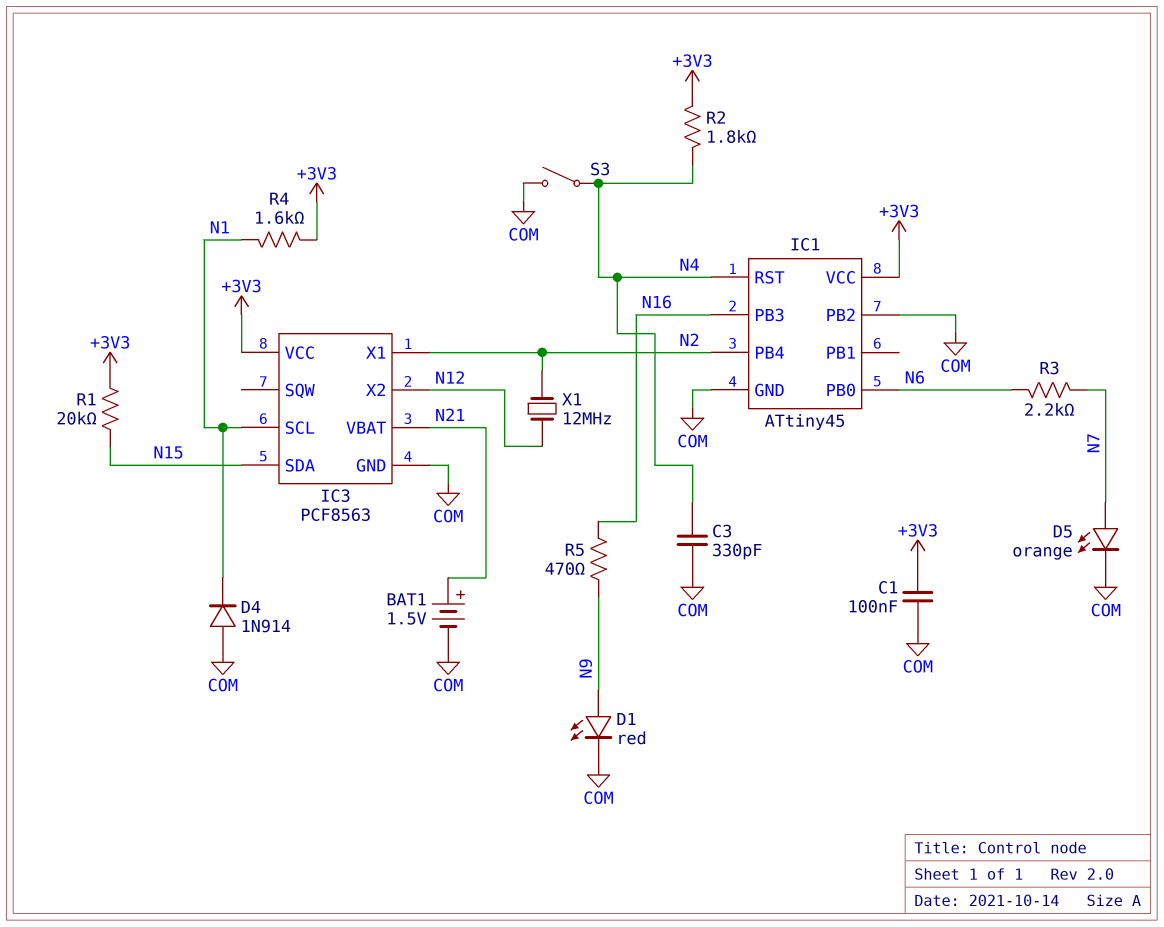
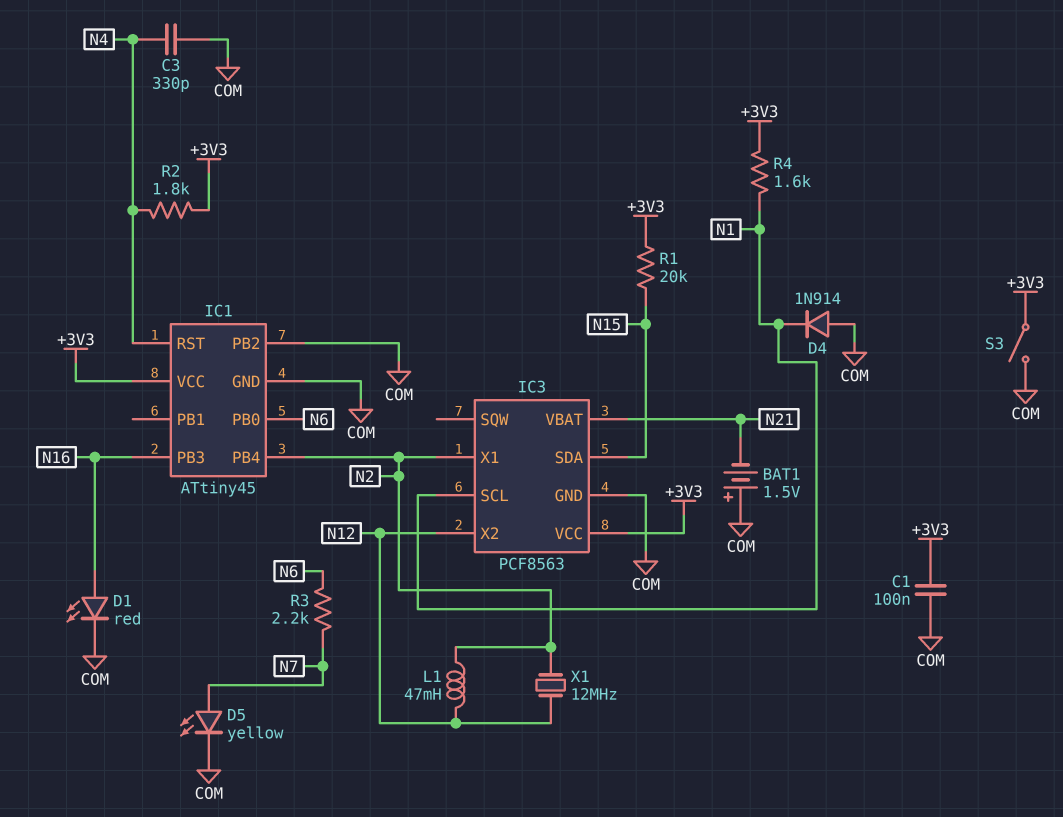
BAT1: 1.5V (plus N21, minus COM) -> 1.5V (plus COM, minus N21)
D1: LED red (A N9, K COM) -> LED red (A N16, K COM)
D5: LED orange (A N7, K COM) -> LED yellow (A N7, K COM)
L1: none -> 47mH (N2, N12)
R5: 470 (N9, N16) -> none
S3: switch (COM, N4) -> switch (+3V3, COM)

